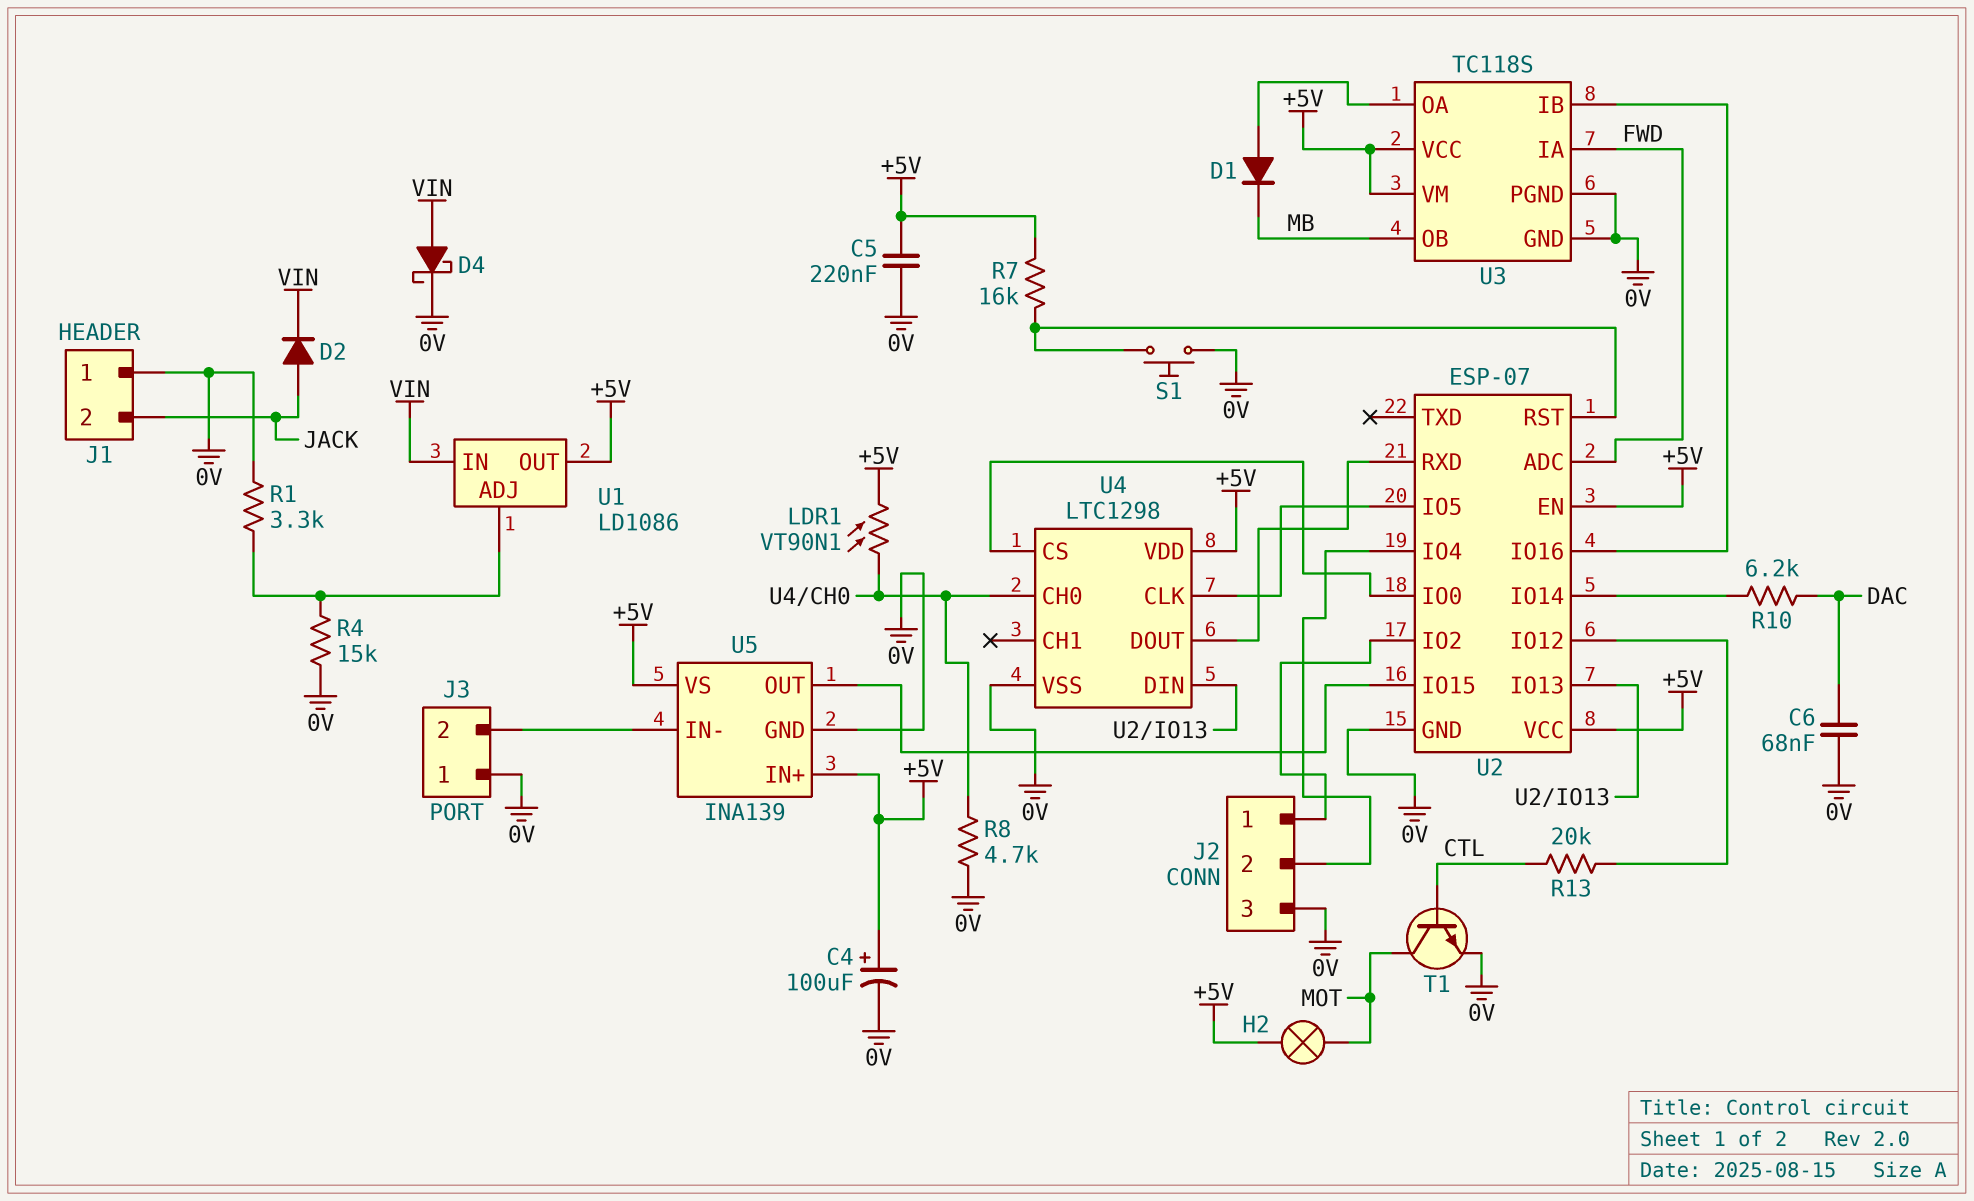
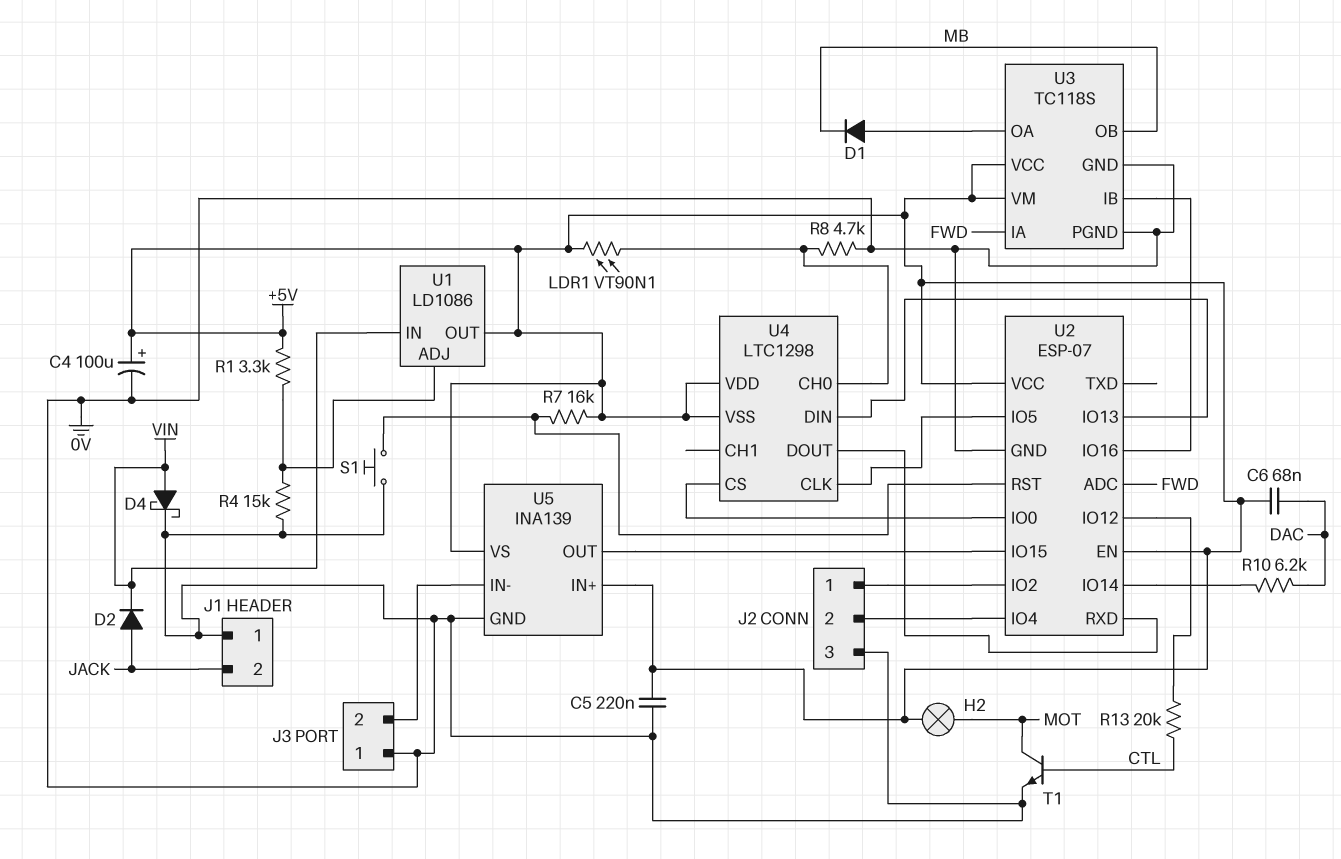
C6: 68nF (0V, DAC) -> 68nF (+5V, DAC)
R1: 3.3k (0V, U1/ADJ) -> 3.3k (+5V, U1/ADJ)
U4 pin VSS: 0V -> +5V

